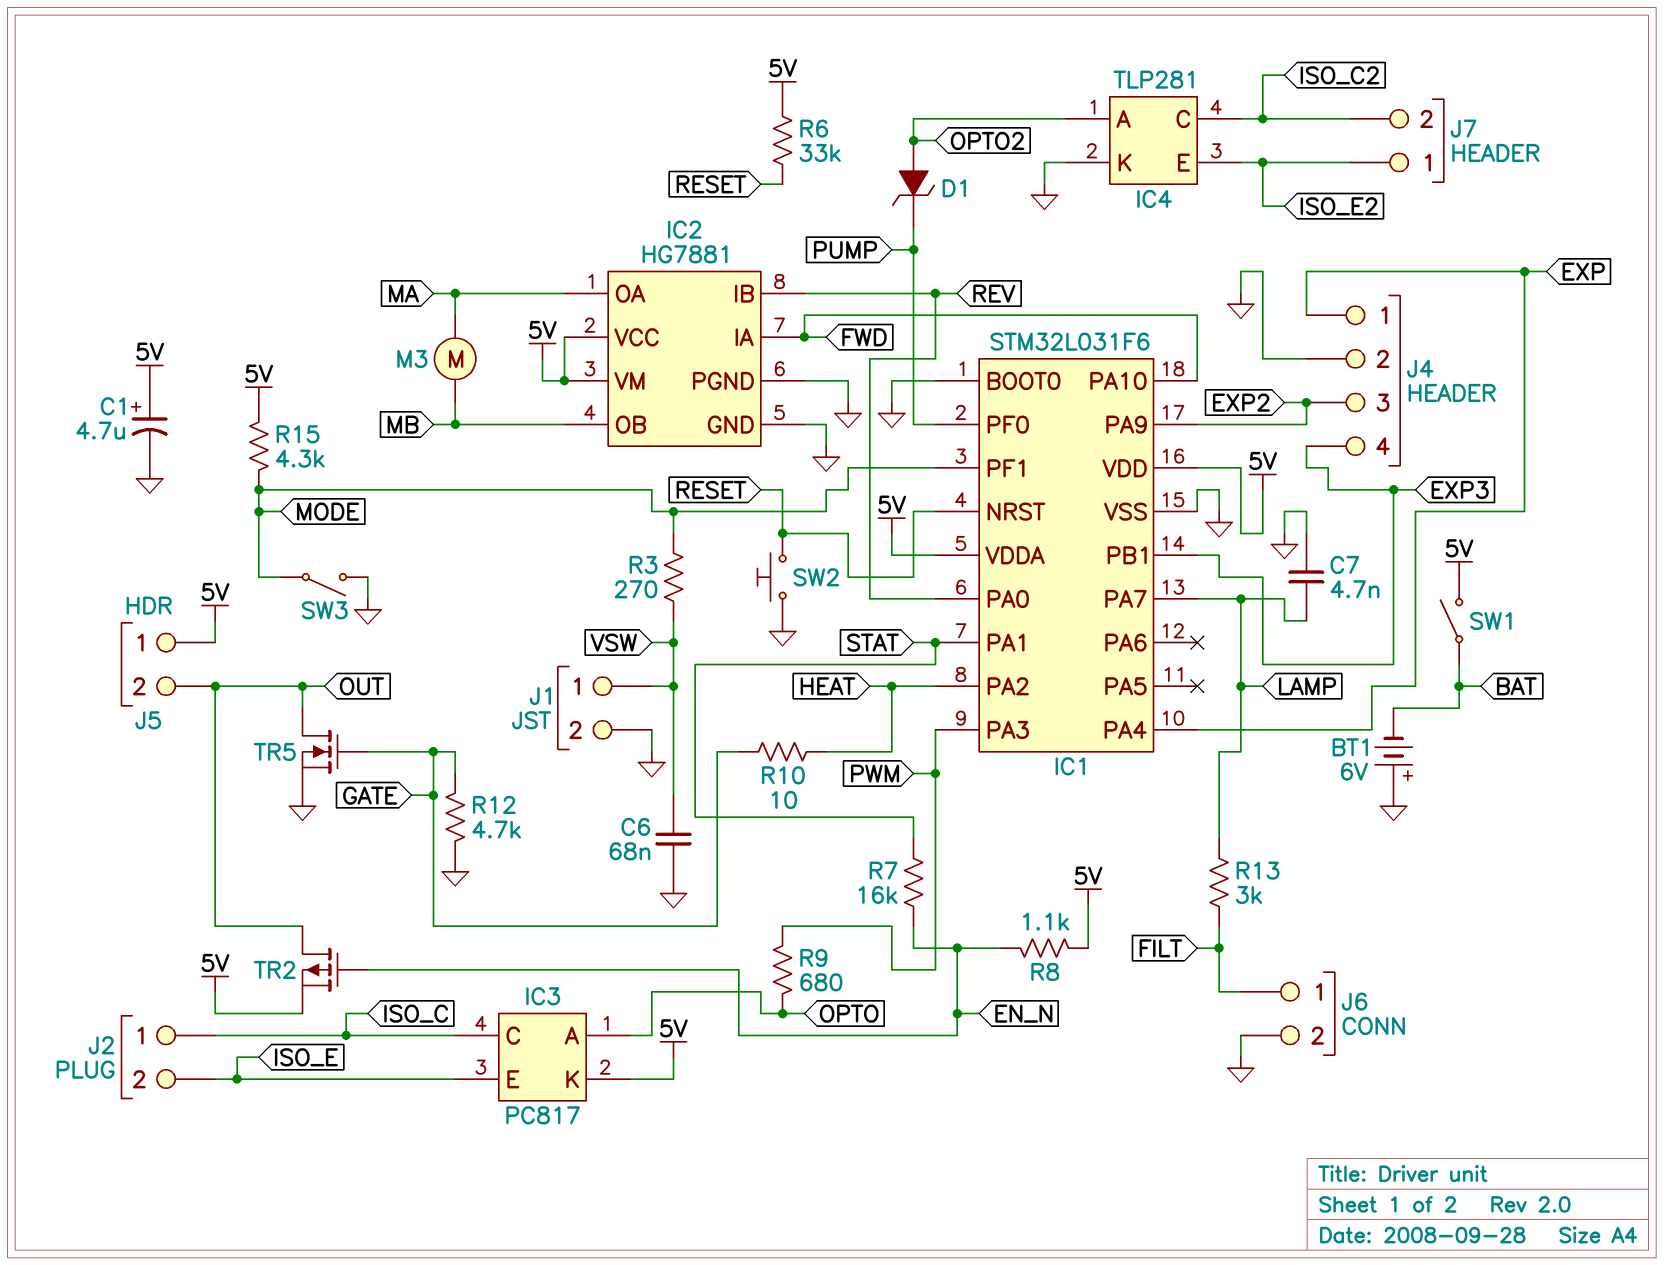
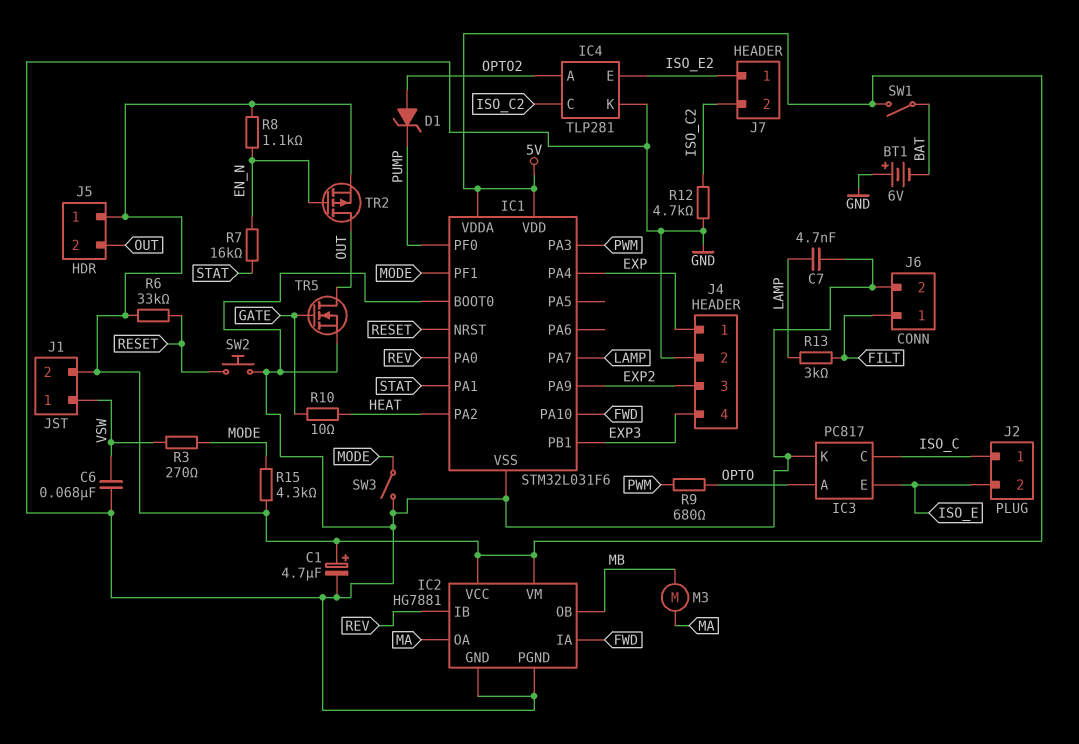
IC3 pin K: 5V -> GND
J1 pin 2: GND -> 5V
R12: 4.7k (GATE, GND) -> 4.7k (GND, ISO_C2)

